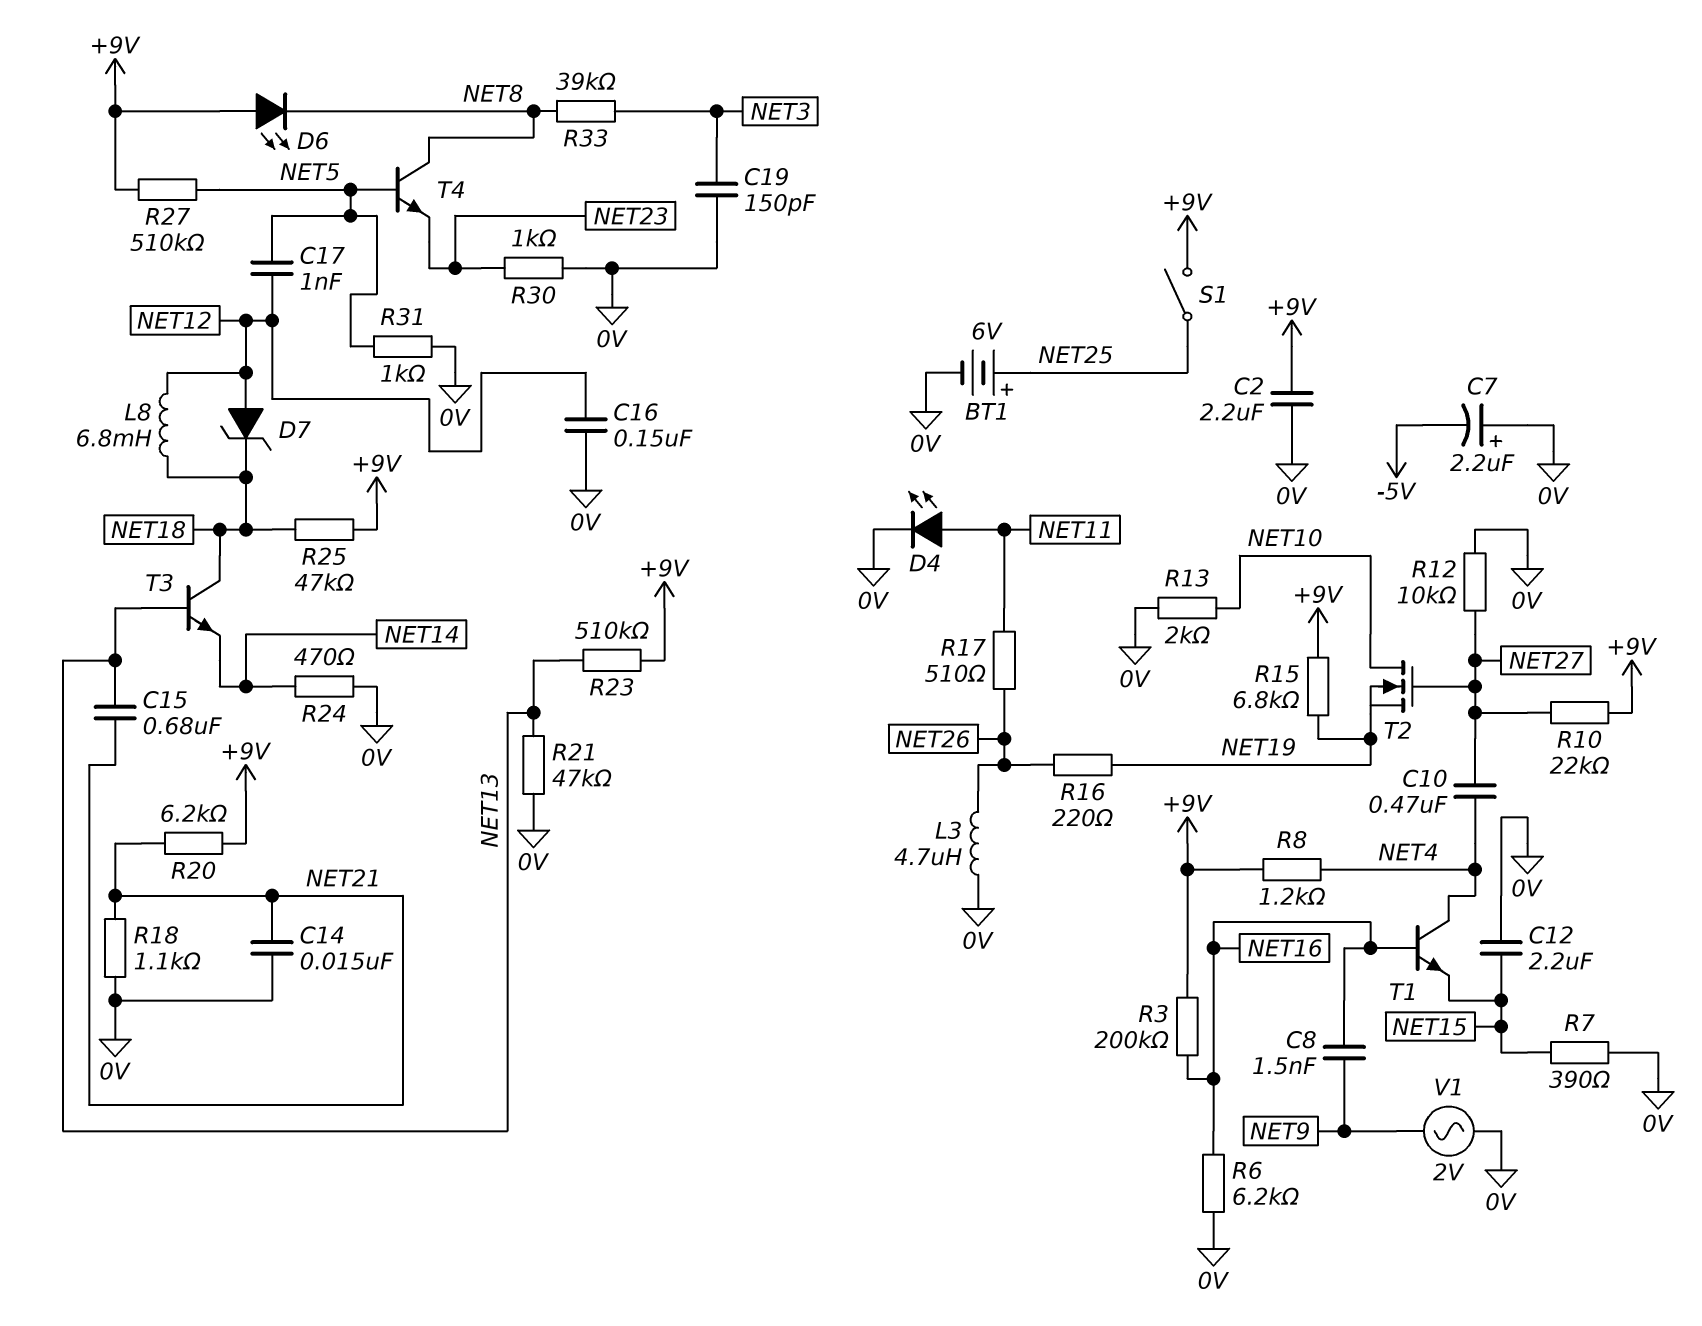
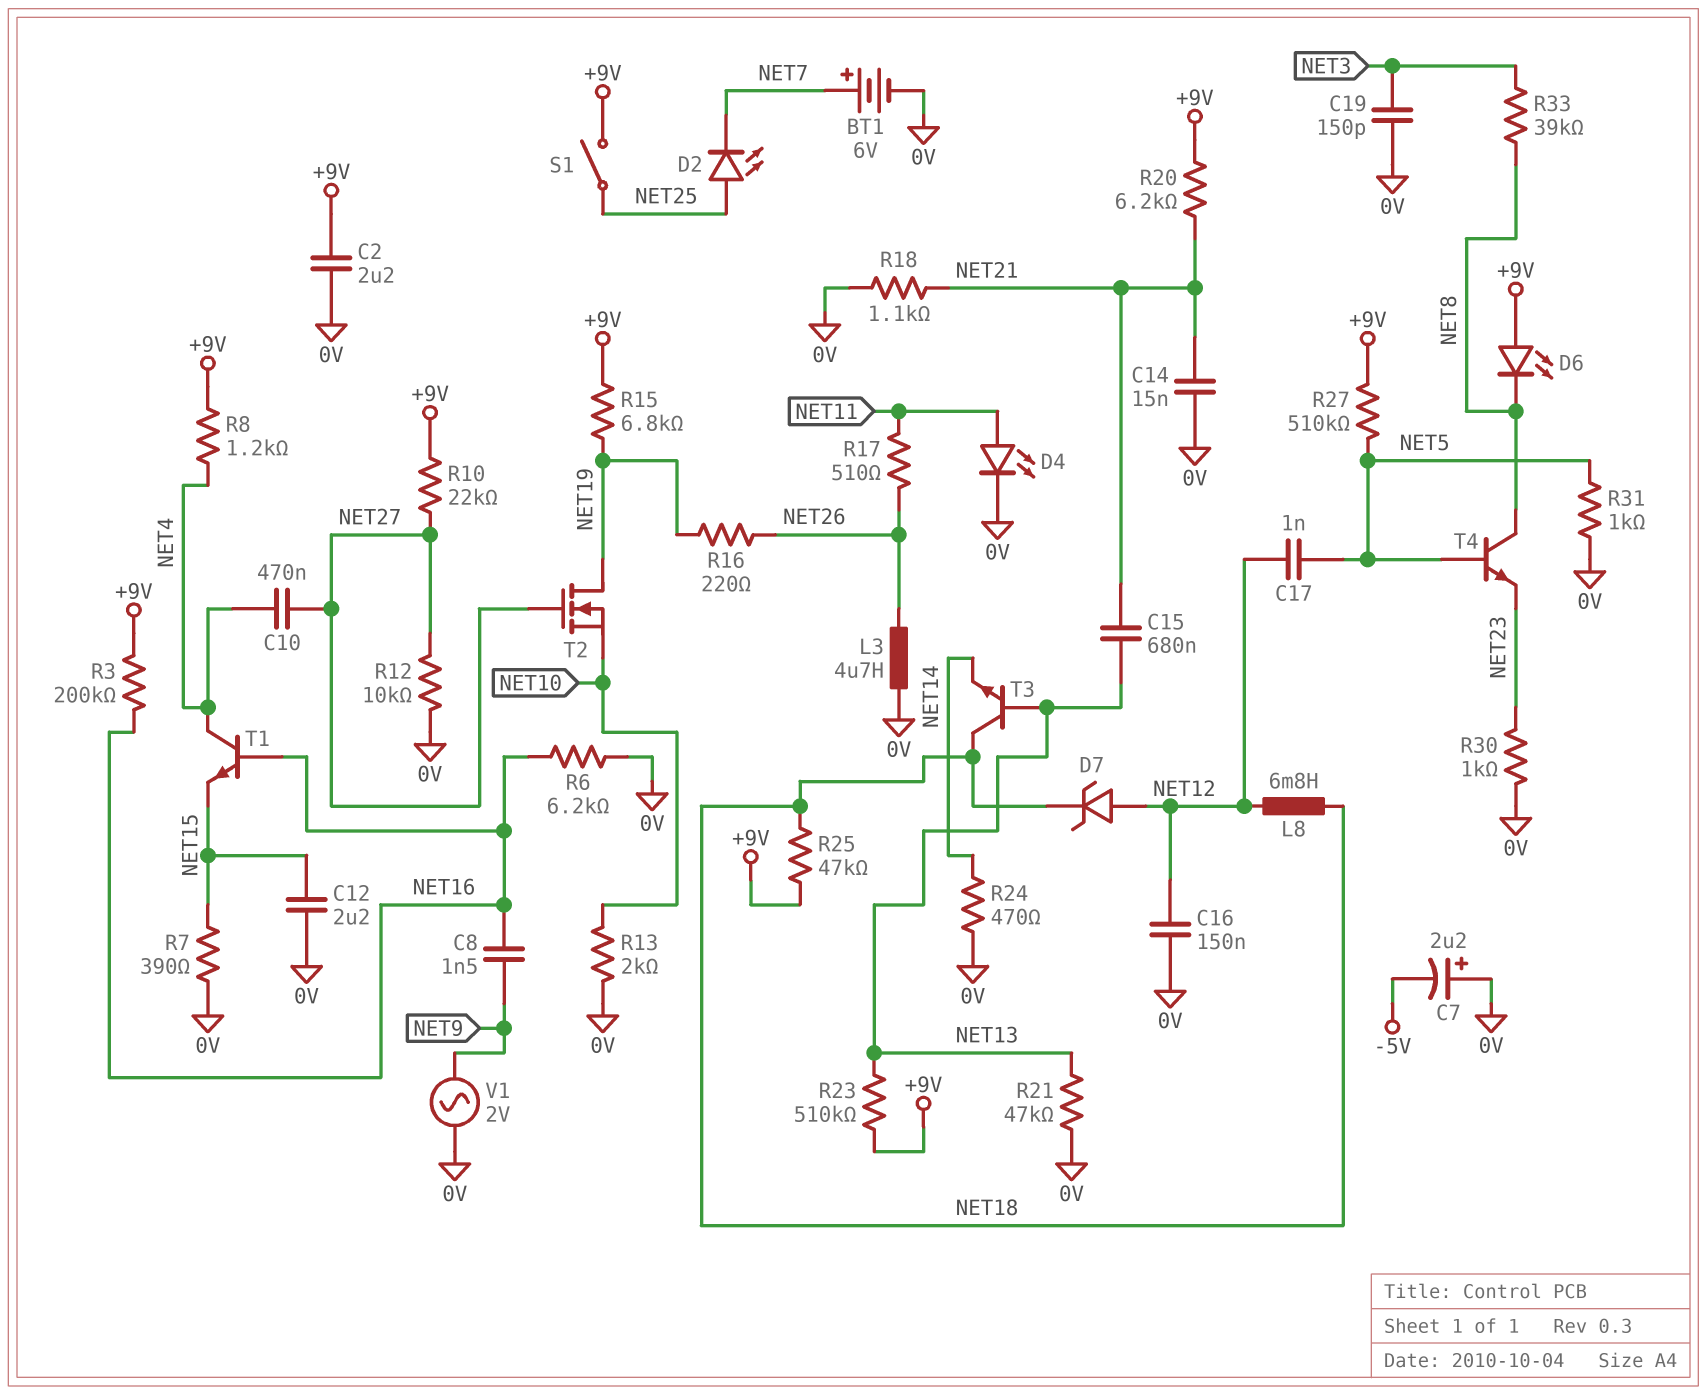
BT1: 6V (plus NET25, minus 0V) -> 6V (plus NET7, minus 0V)
D2: none -> LED (A NET25, K NET7)
T2: NMOS (G NET27, D NET10, S NET19) -> NMOS (G NET27, D NET19, S NET10)

